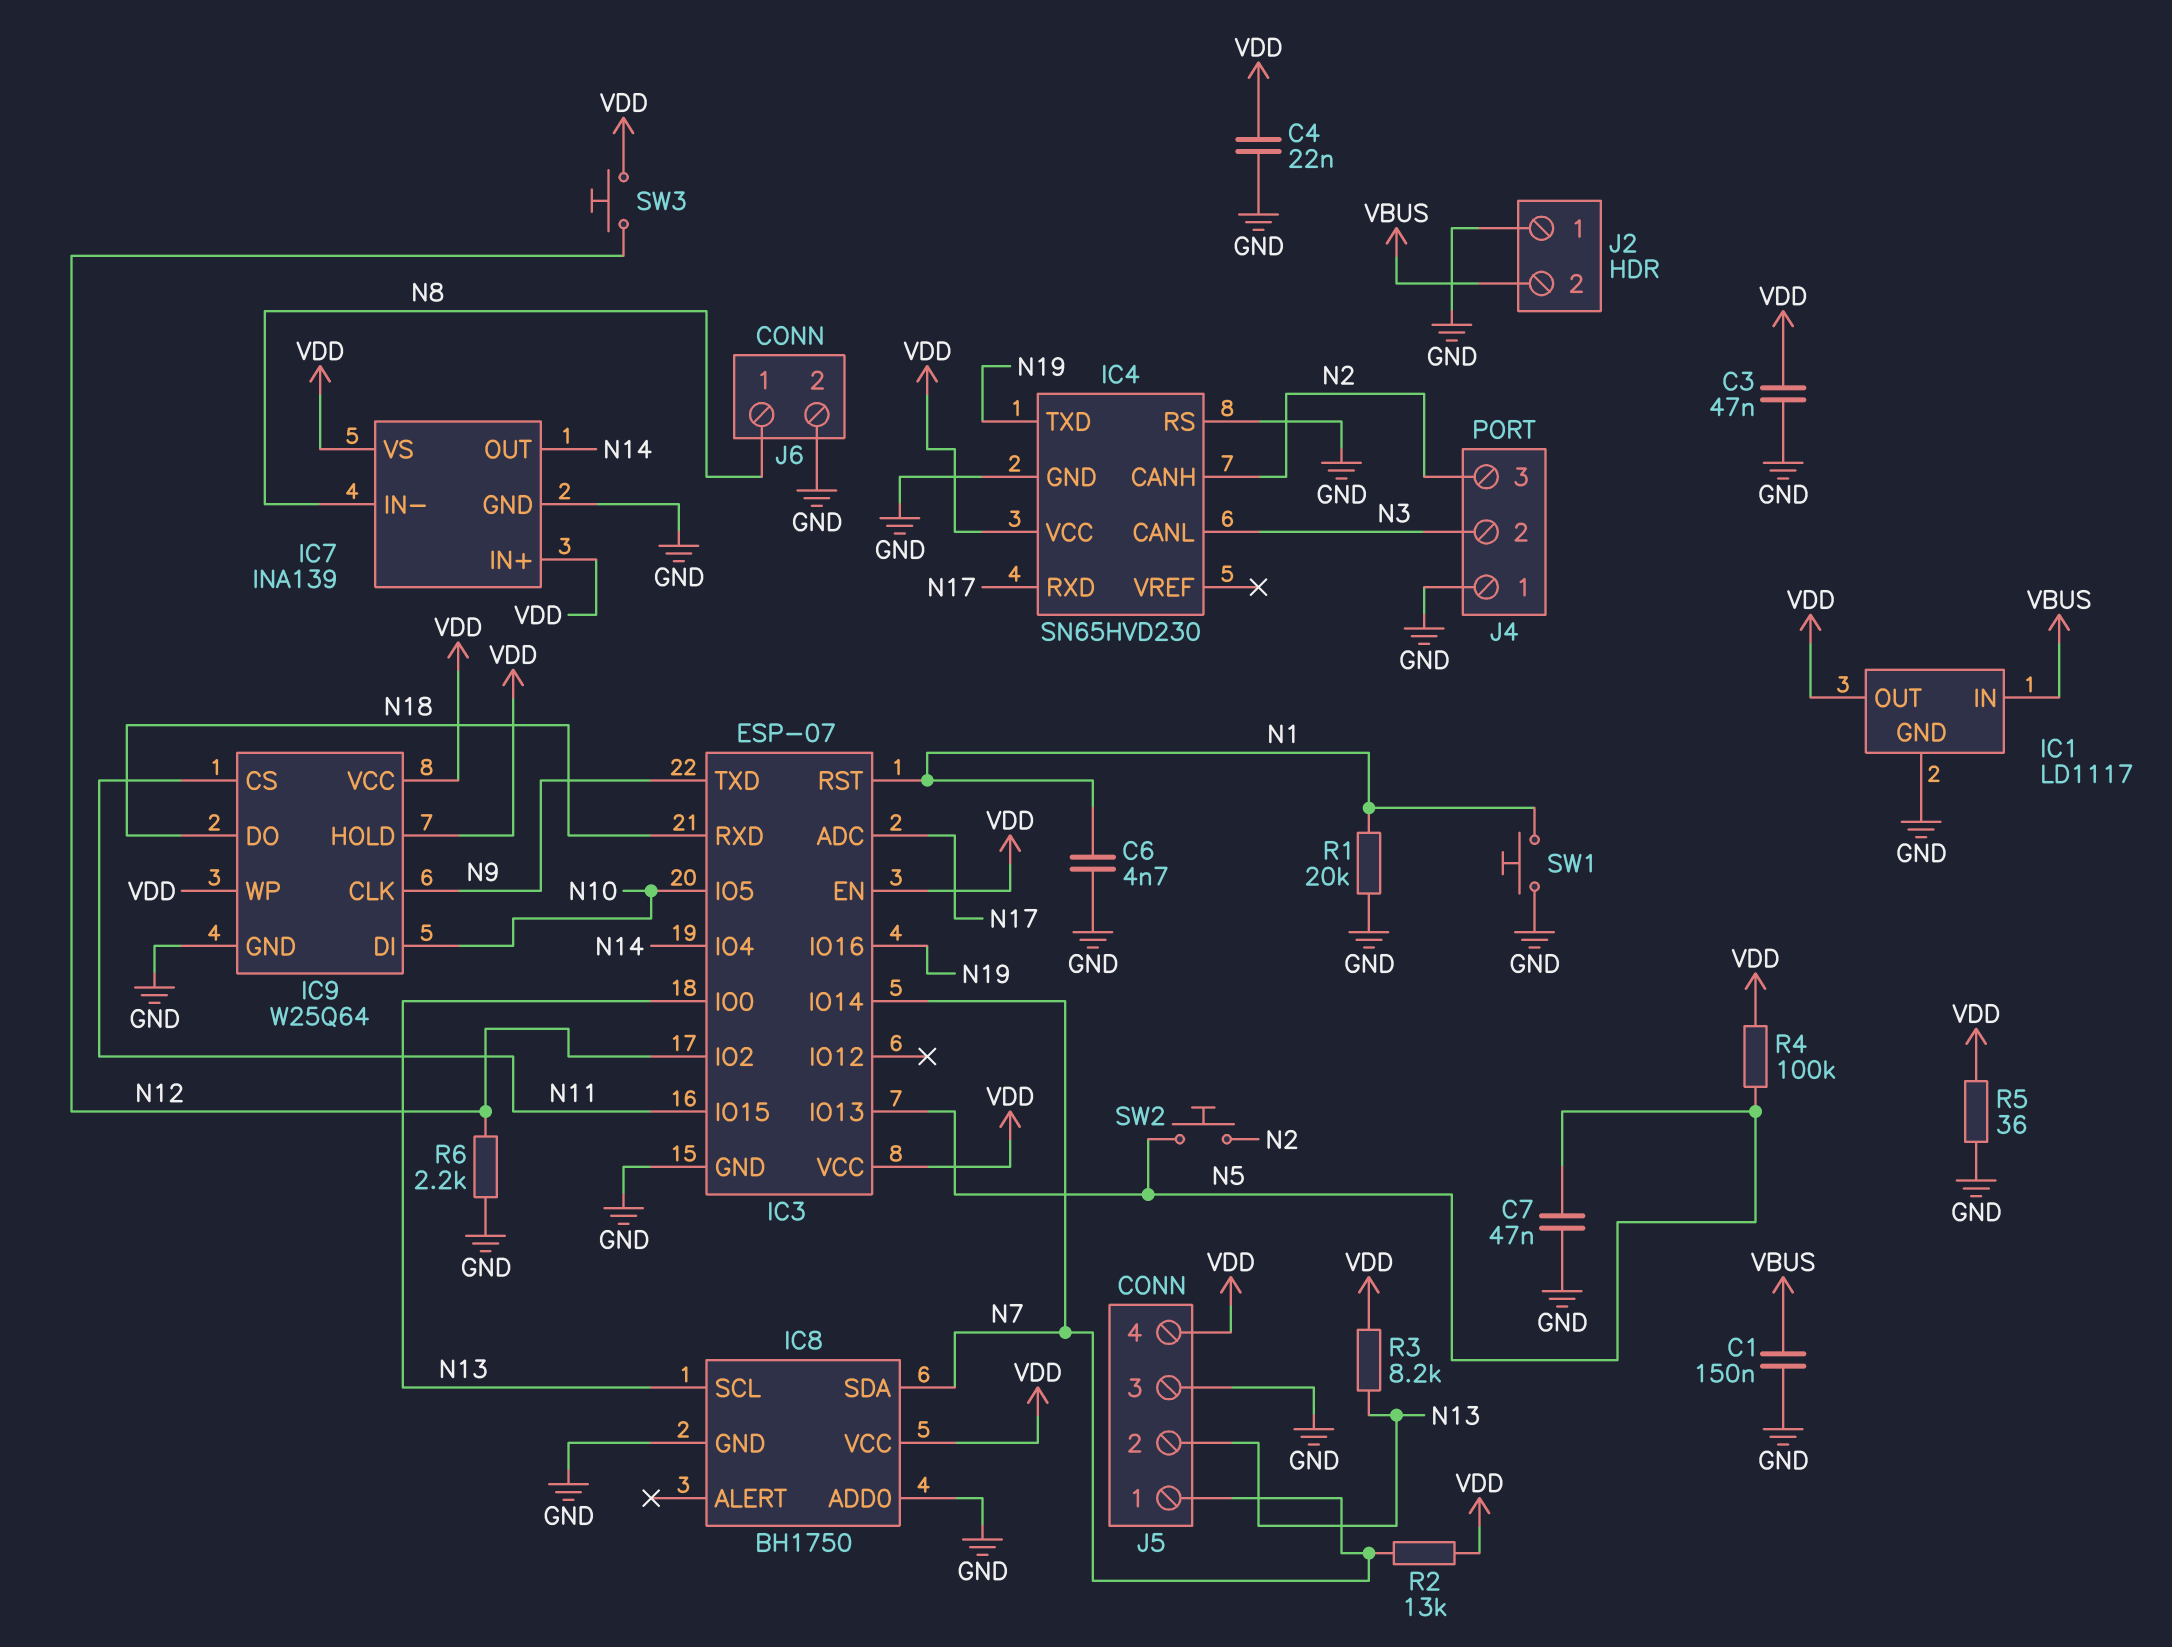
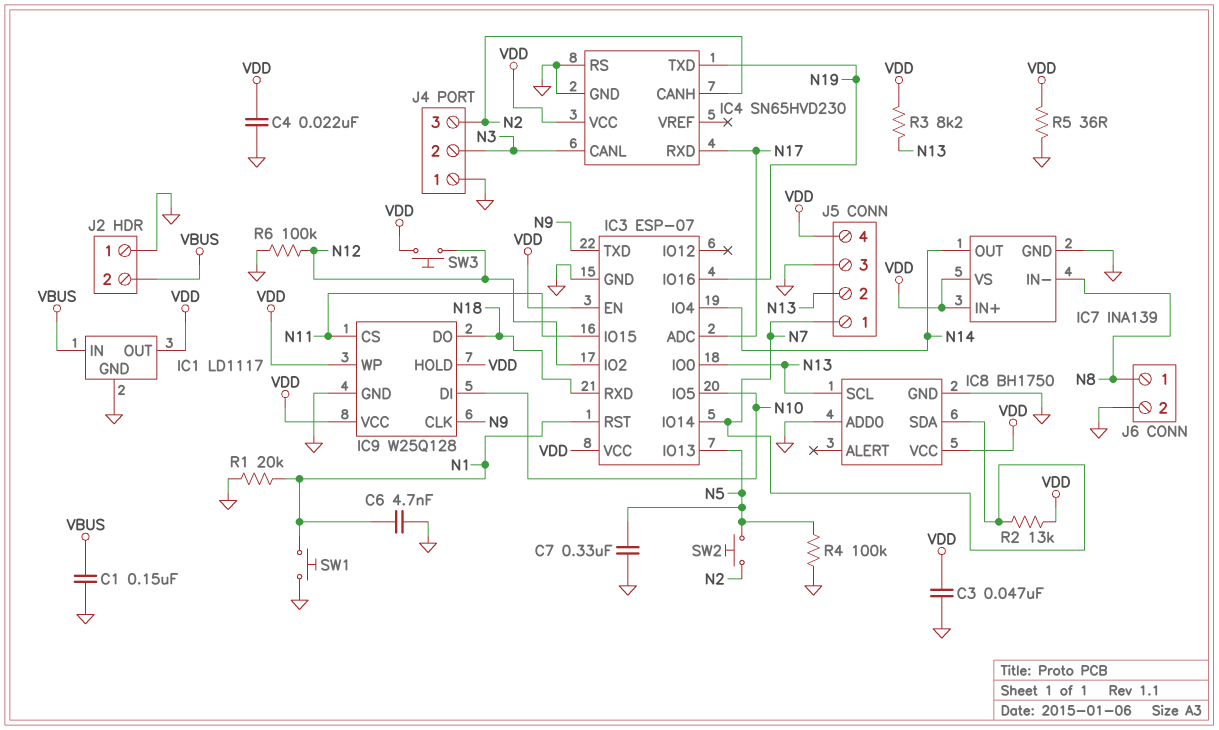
C7: 47nF (GND, N5) -> 330nF (GND, N5)
IC9: W25Q64 -> W25Q128
R4: 100k (N5, VDD) -> 100k (GND, N5)
R6: 2.2k (GND, N12) -> 100k (GND, N12)

